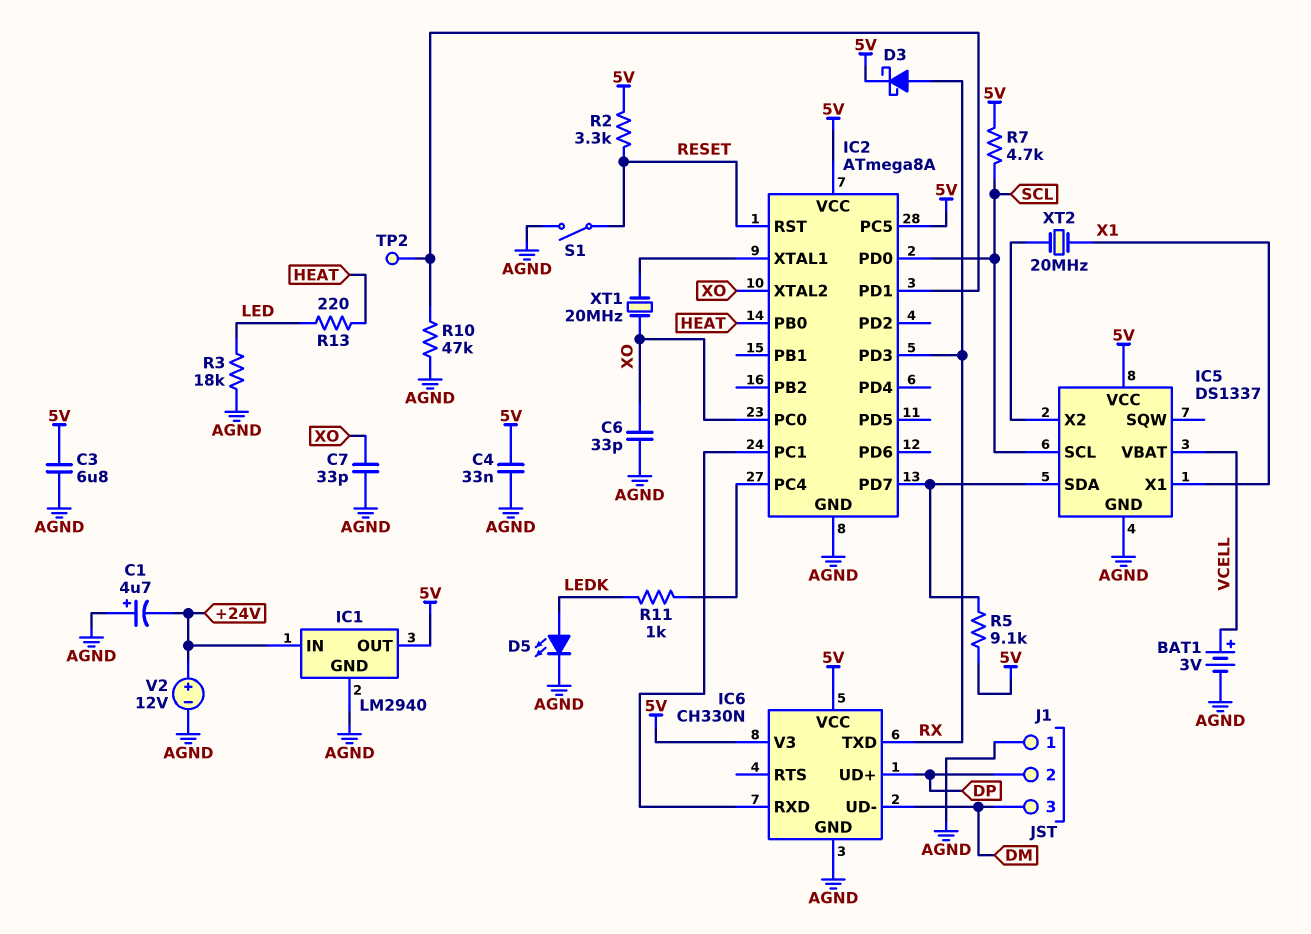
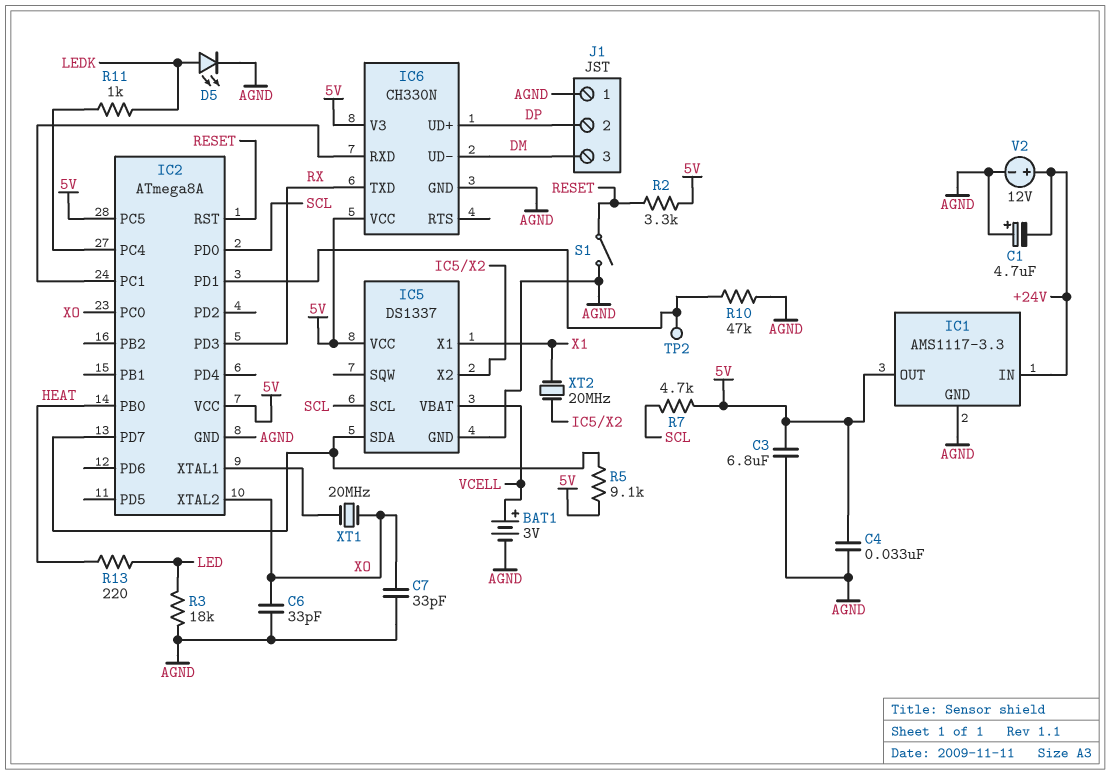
D3: schottky (A RX, K 5V) -> none
IC1: LM2940 -> AMS1117-3.3

